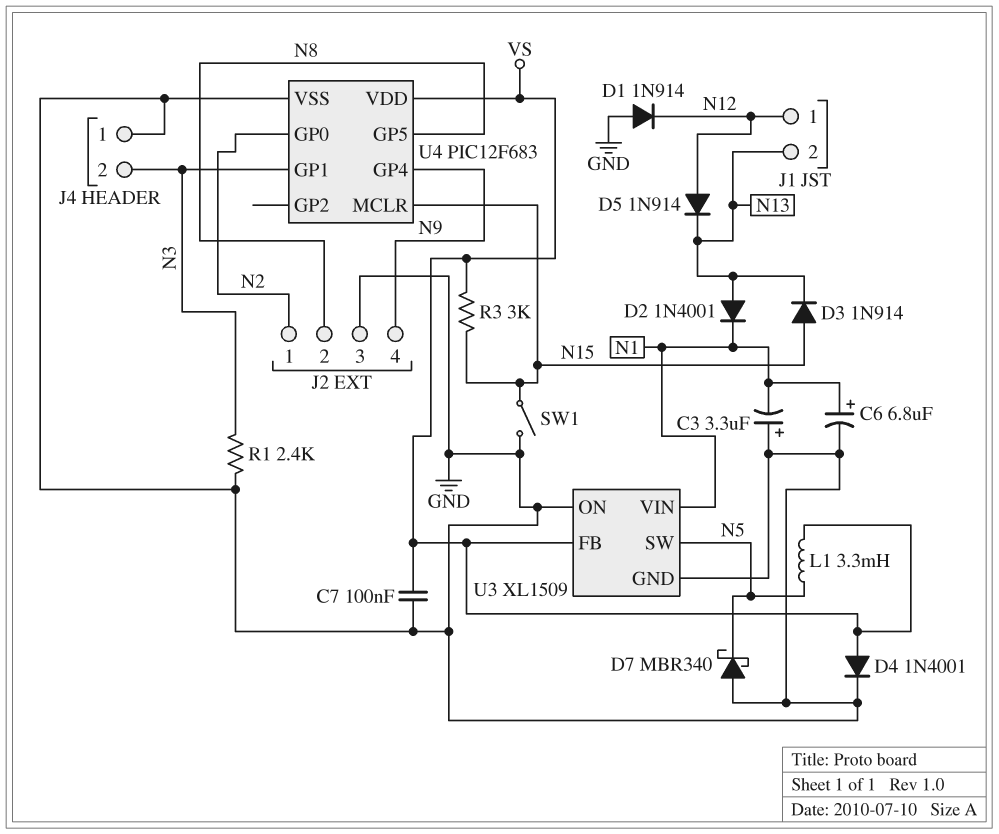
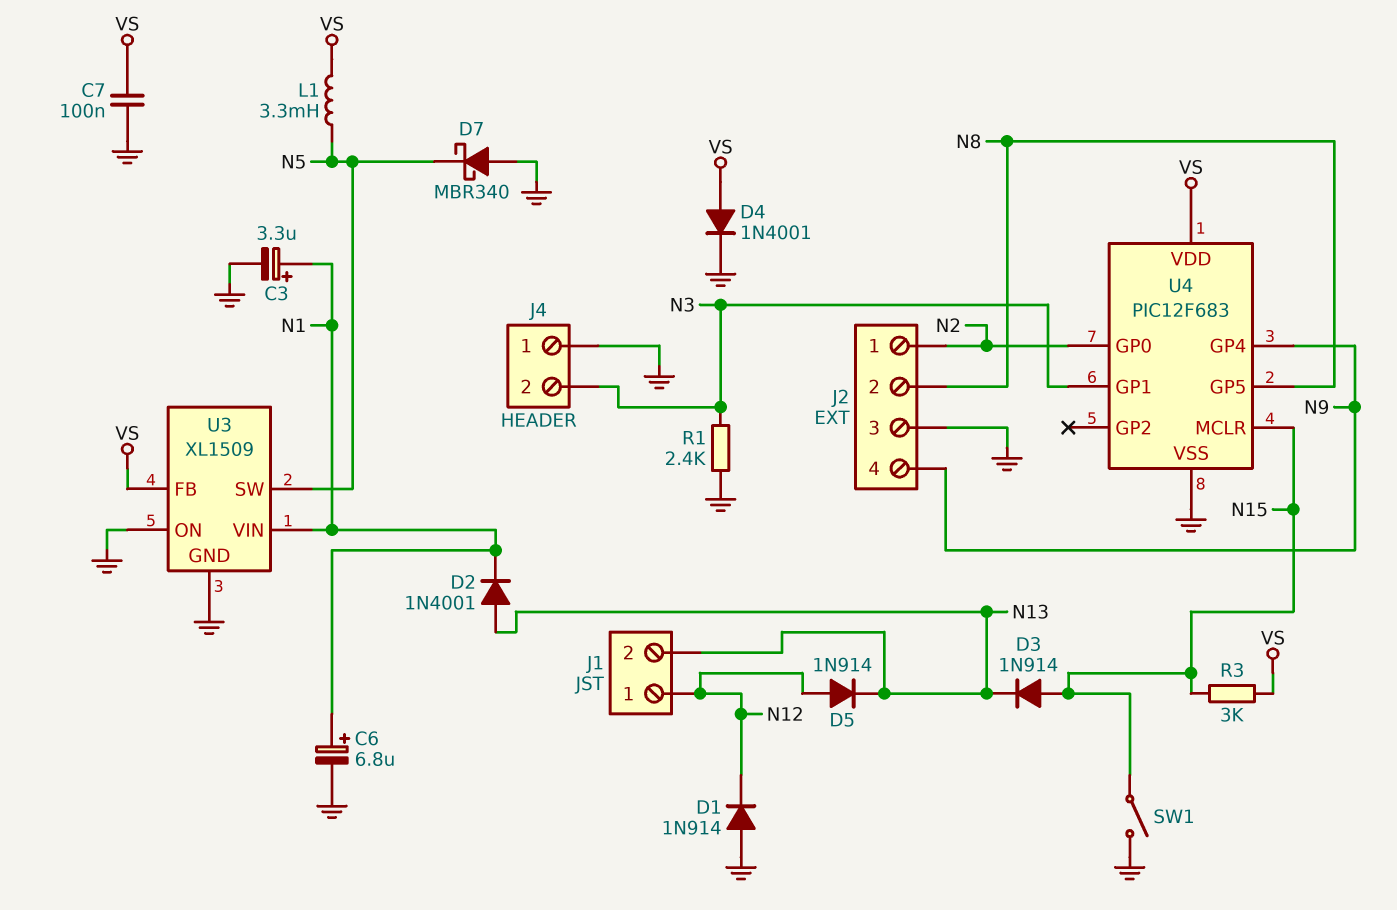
C3: 3.3uF (plus GND, minus N1) -> 3.3uF (plus N1, minus GND)

